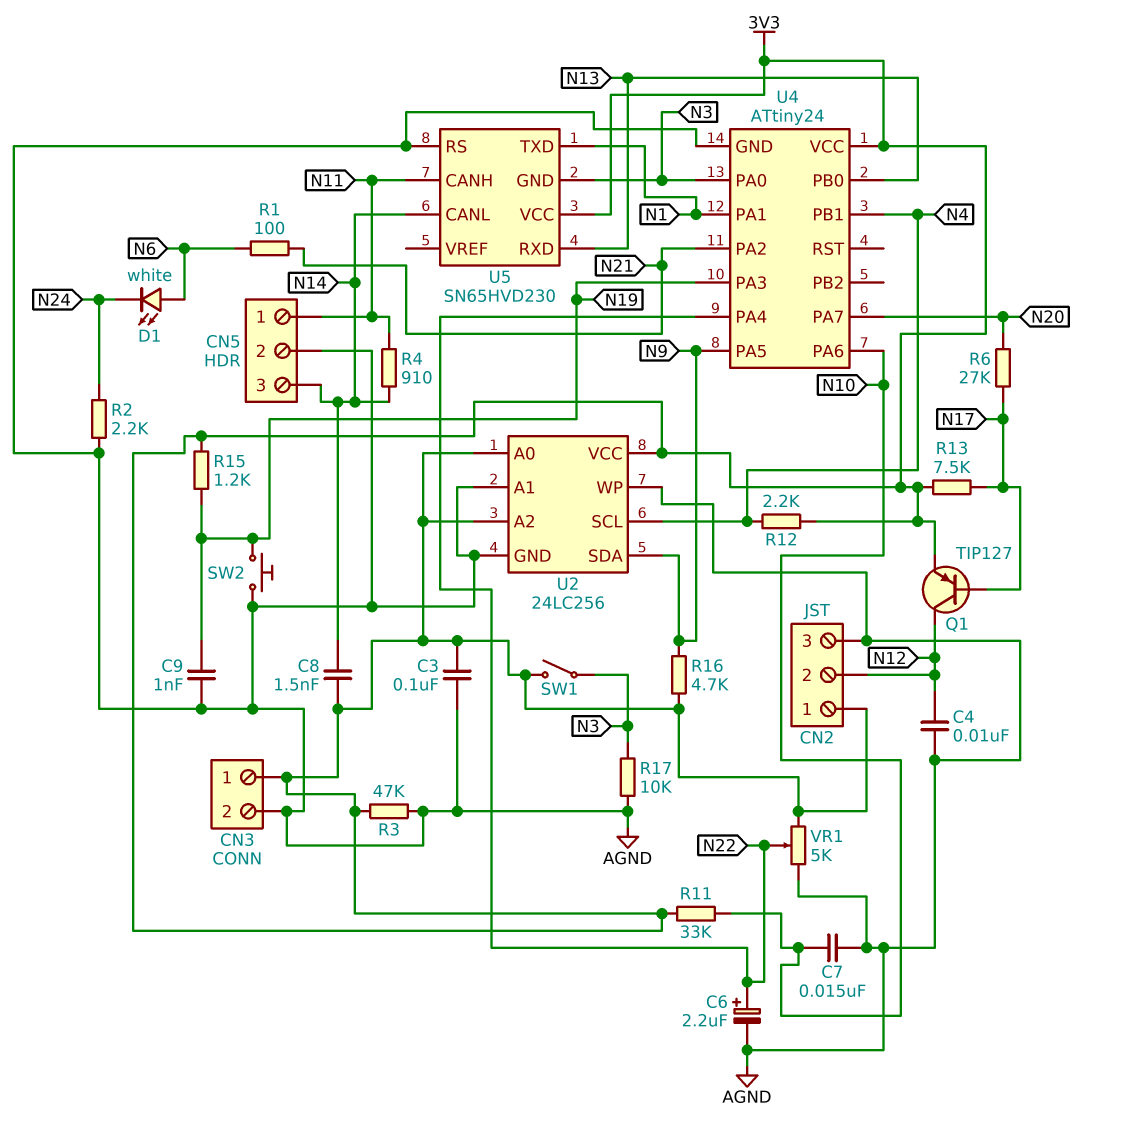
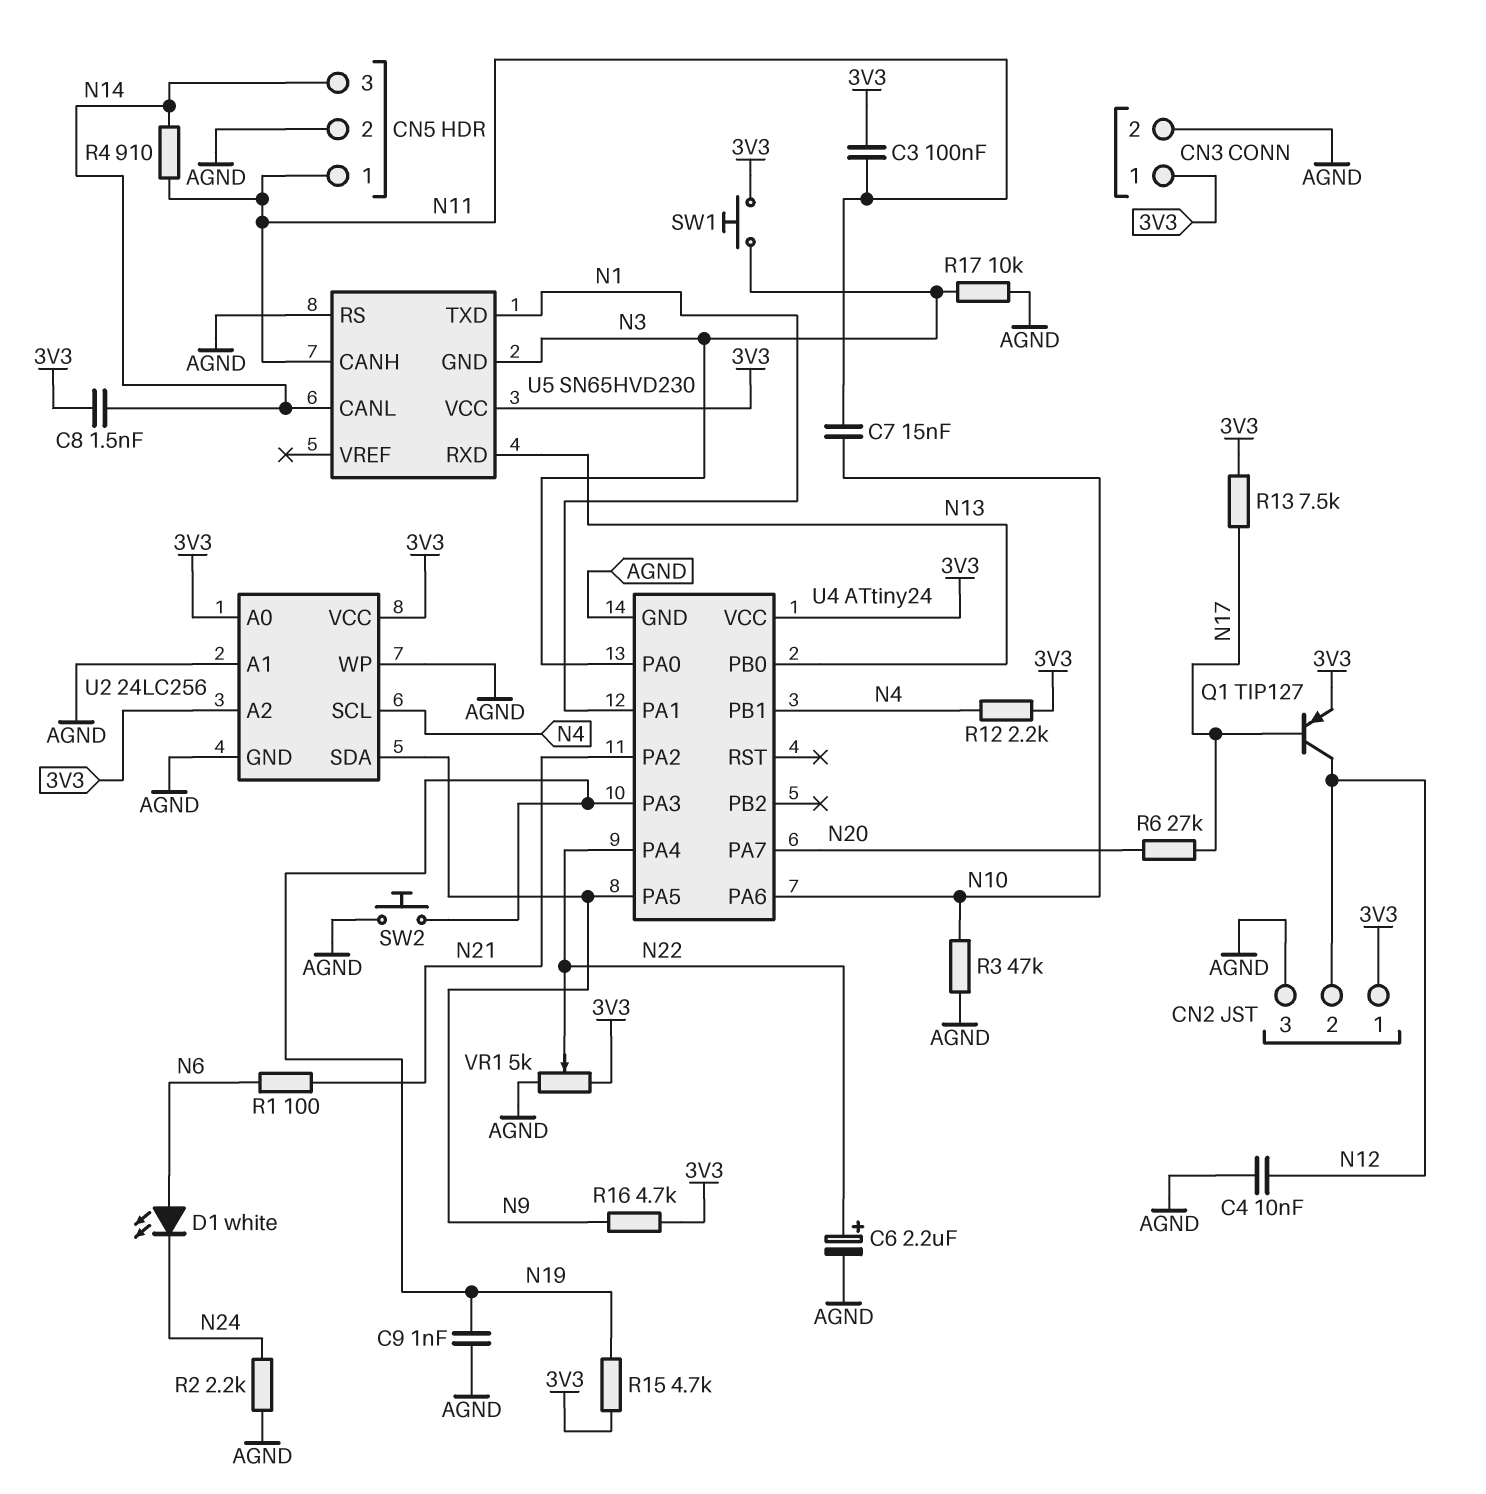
C3: 100nF (3V3, AGND) -> 100nF (3V3, N11)
C7: 15nF (AGND, N10) -> 15nF (N10, N11)
R3: 47k (3V3, AGND) -> 47k (AGND, N10)
R11: 33k (3V3, N10) -> none
R15: 1.2k (3V3, N19) -> 4.7k (3V3, N19)
SW1: switch (3V3, N3) -> button (3V3, N3)

